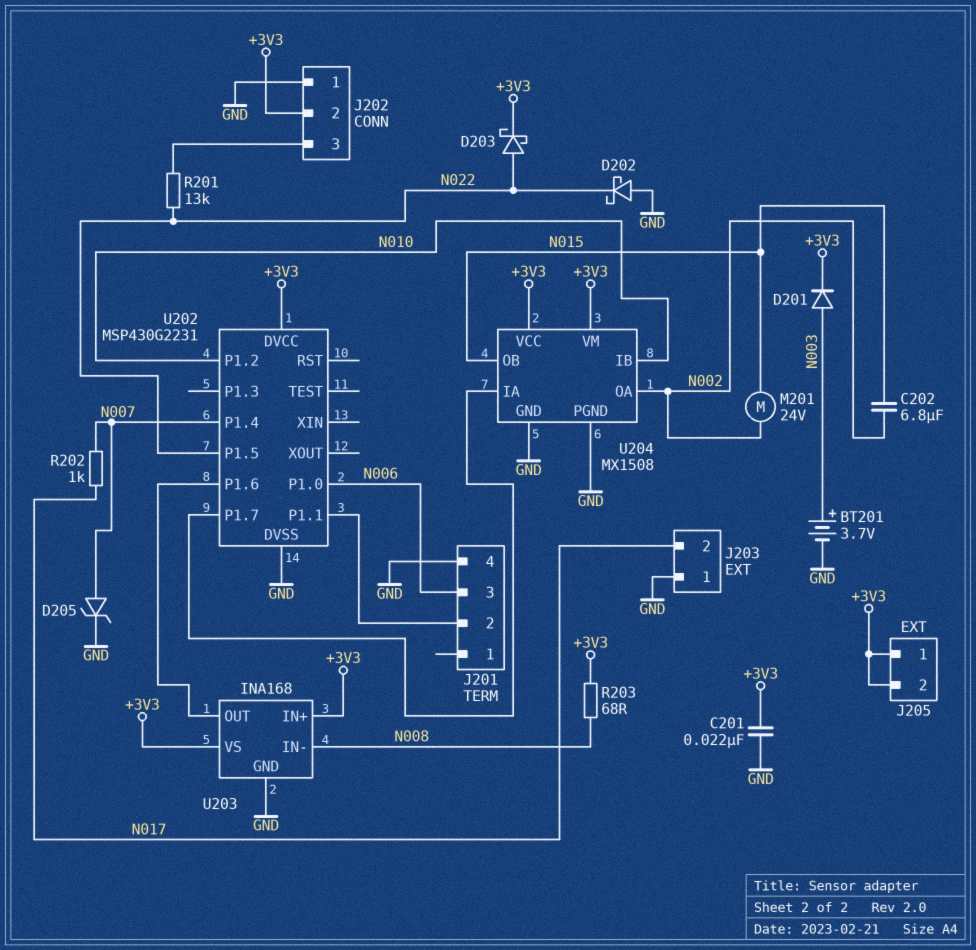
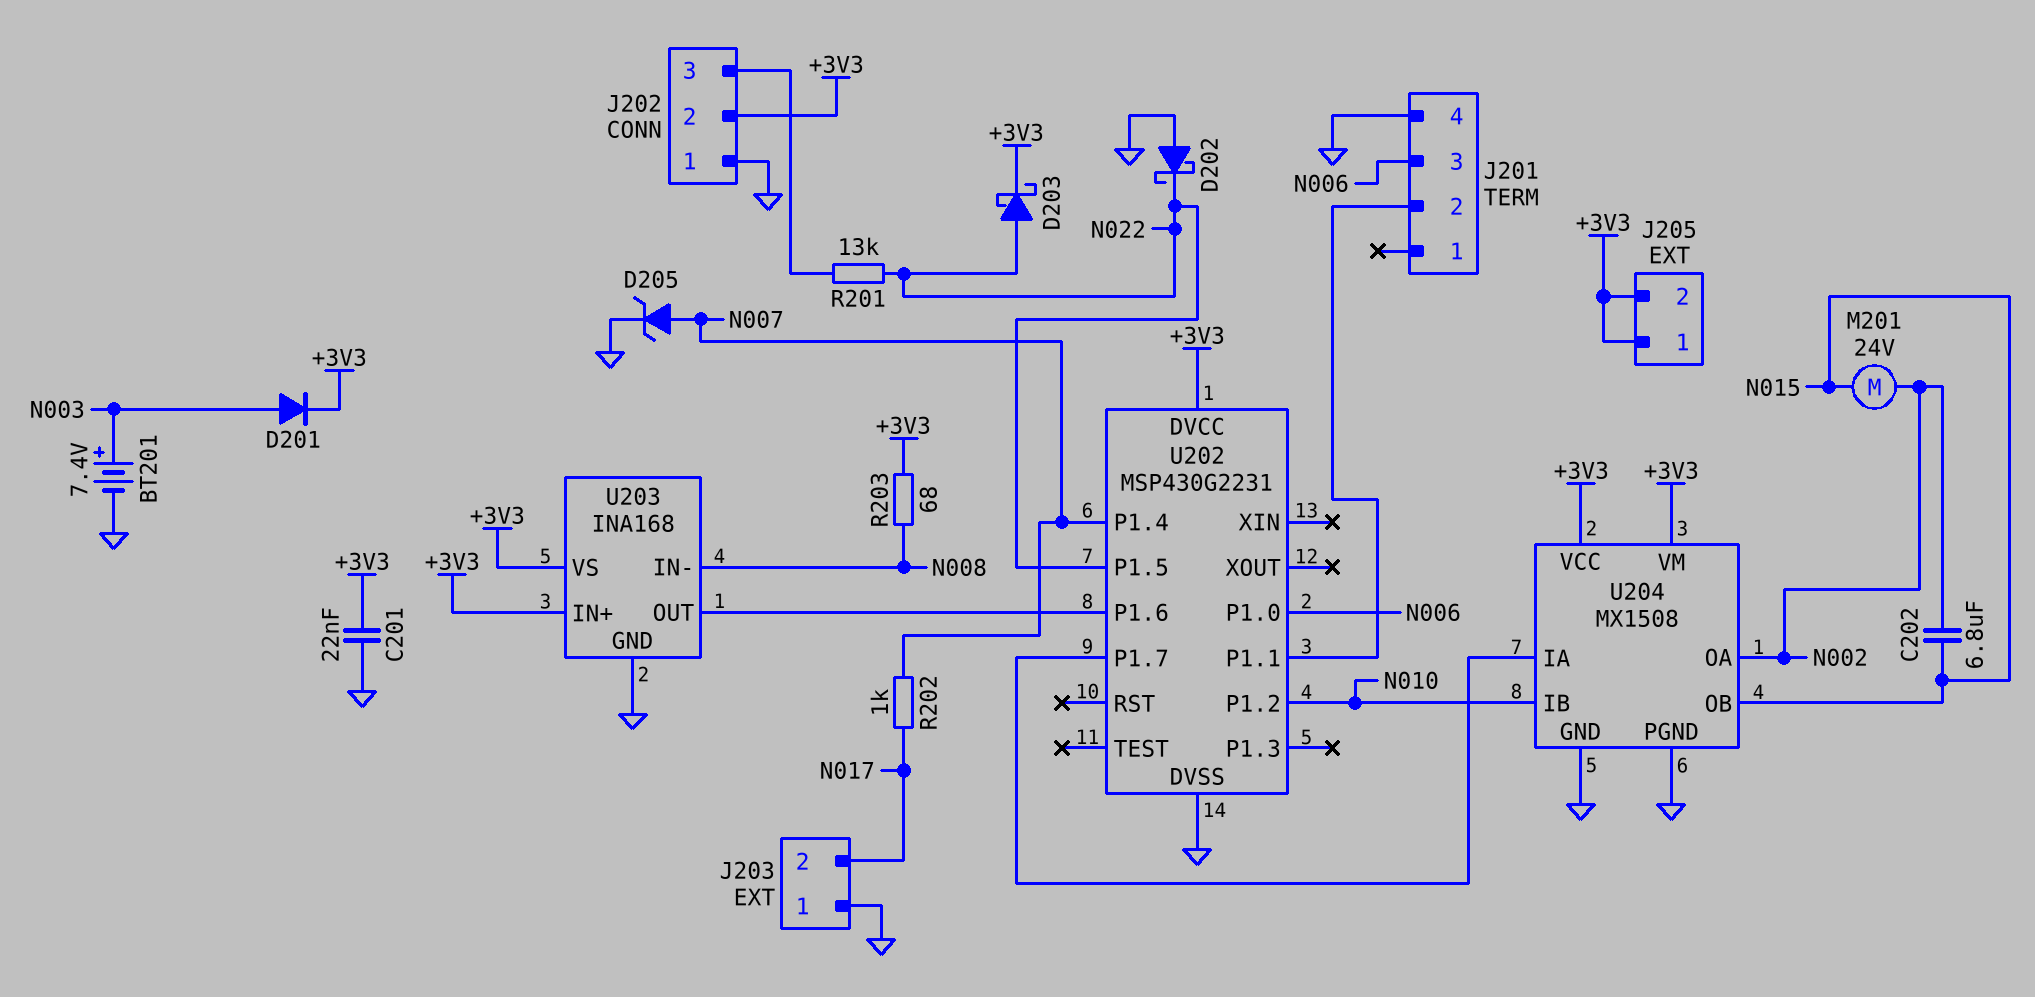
BT201: 3.7V (plus N003, minus GND) -> 7.4V (plus N003, minus GND)

